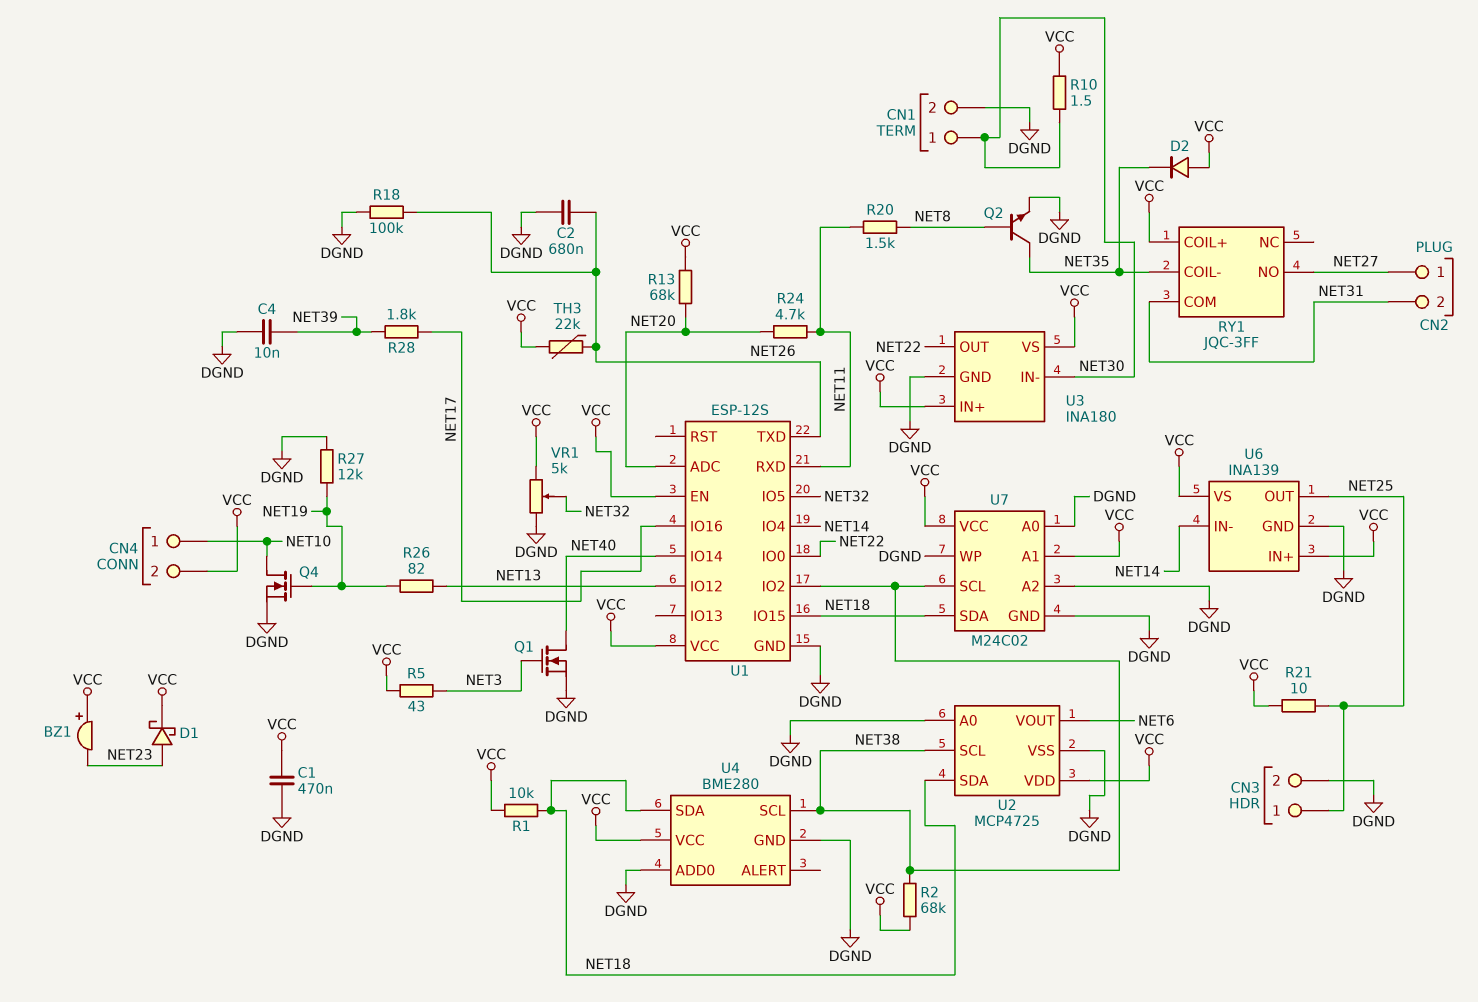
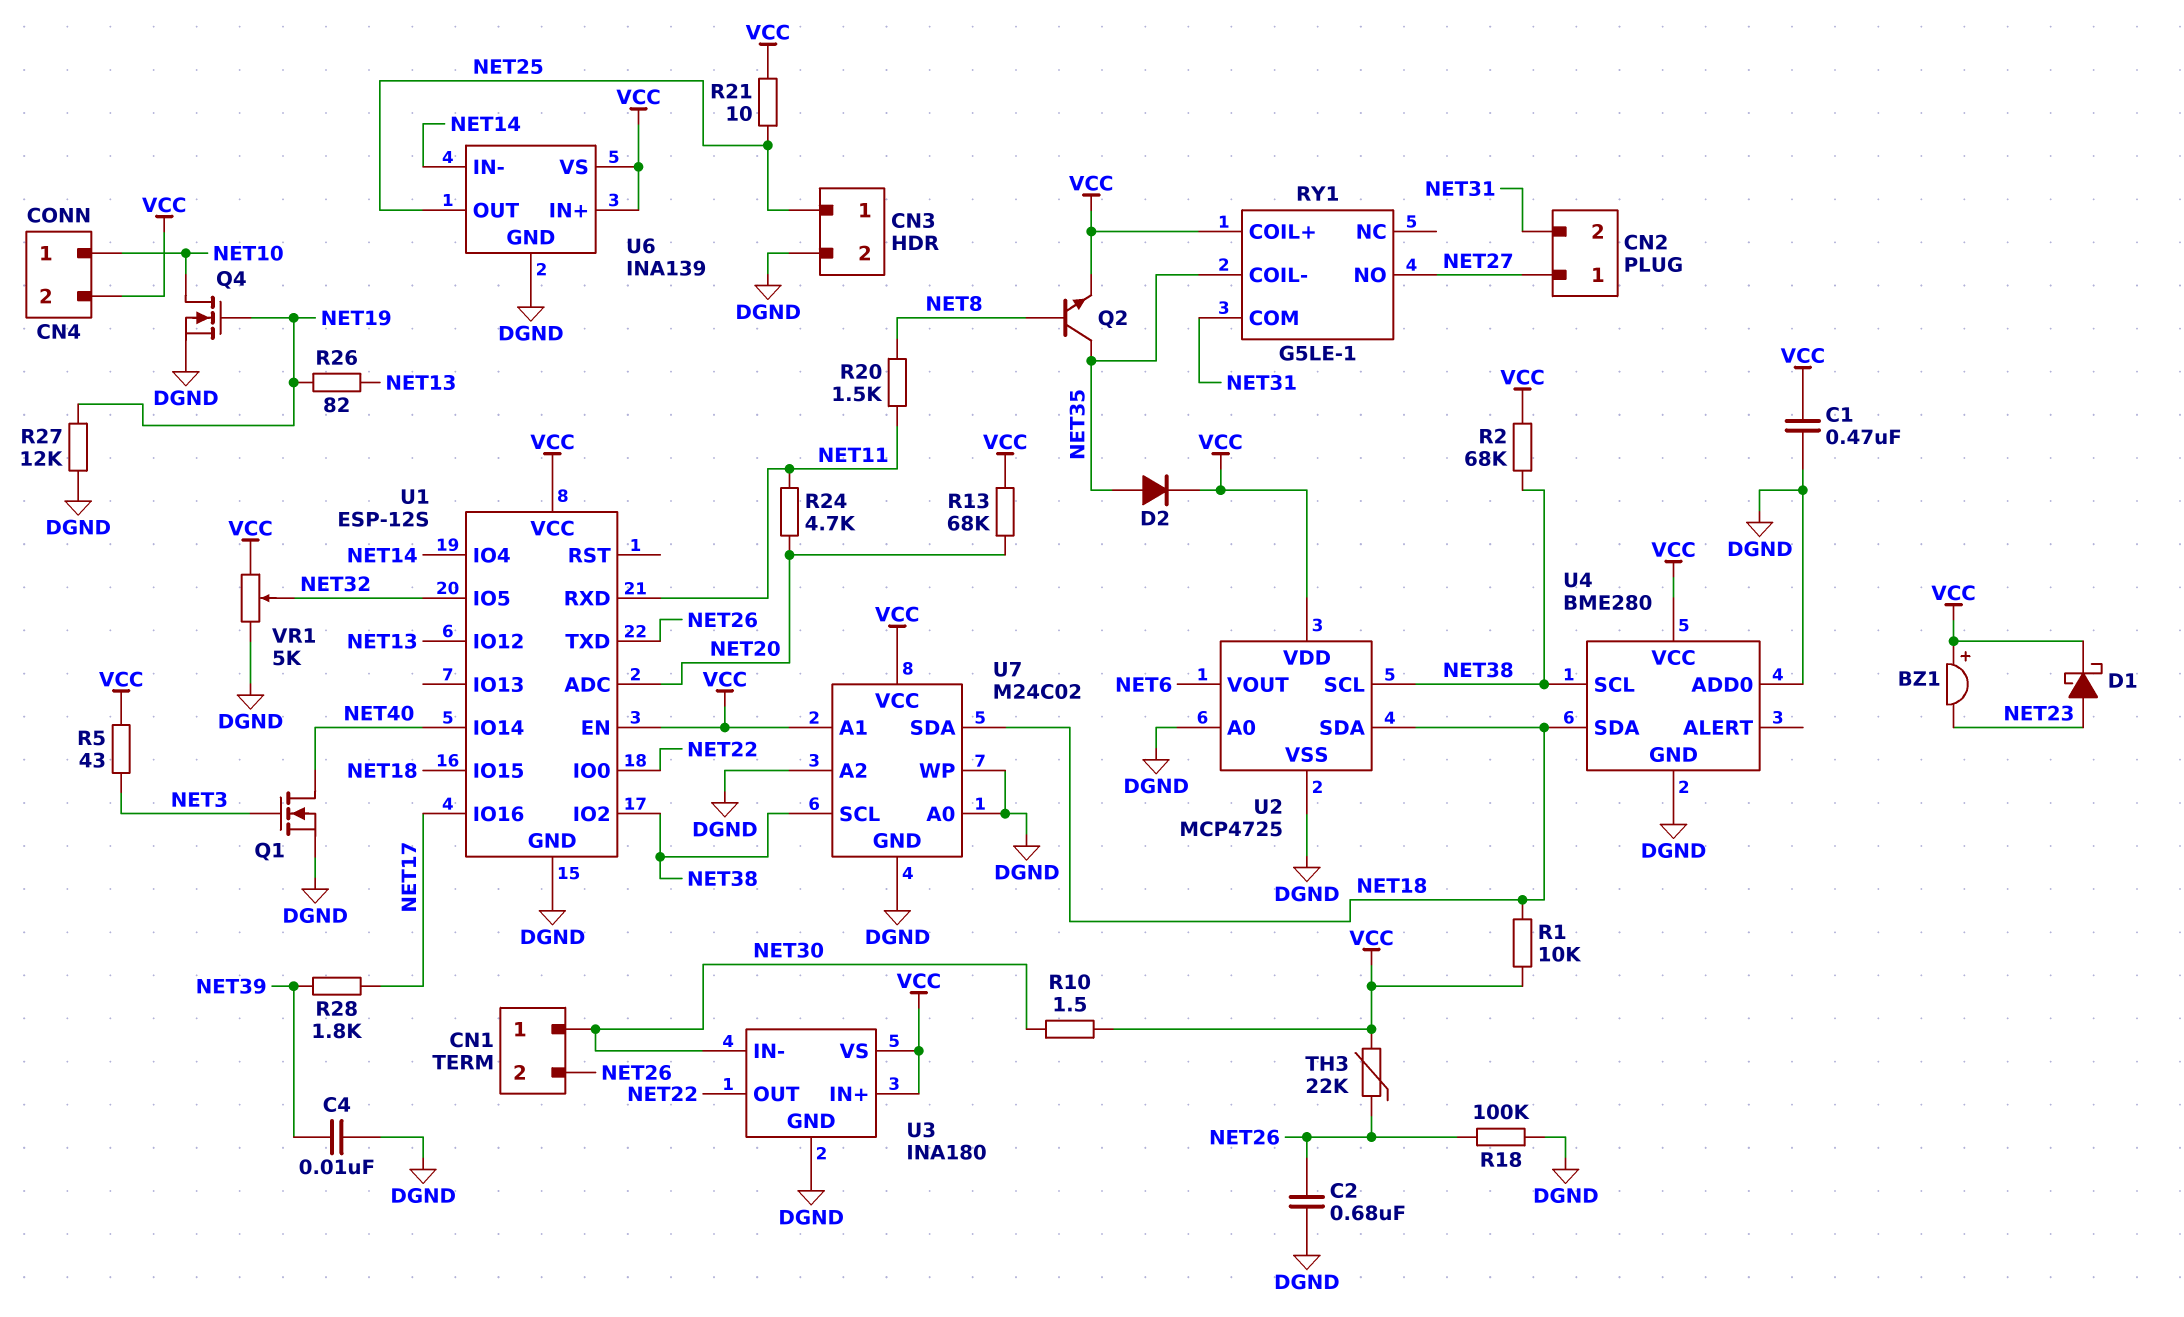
CN1 pin 2: DGND -> NET26
D2: diode (A VCC, K NET35) -> diode (A NET35, K VCC)
Q2: NPN (B NET8, C NET35, E DGND) -> NPN (B NET8, C NET35, E VCC)
RY1: JQC-3FF -> G5LE-1

